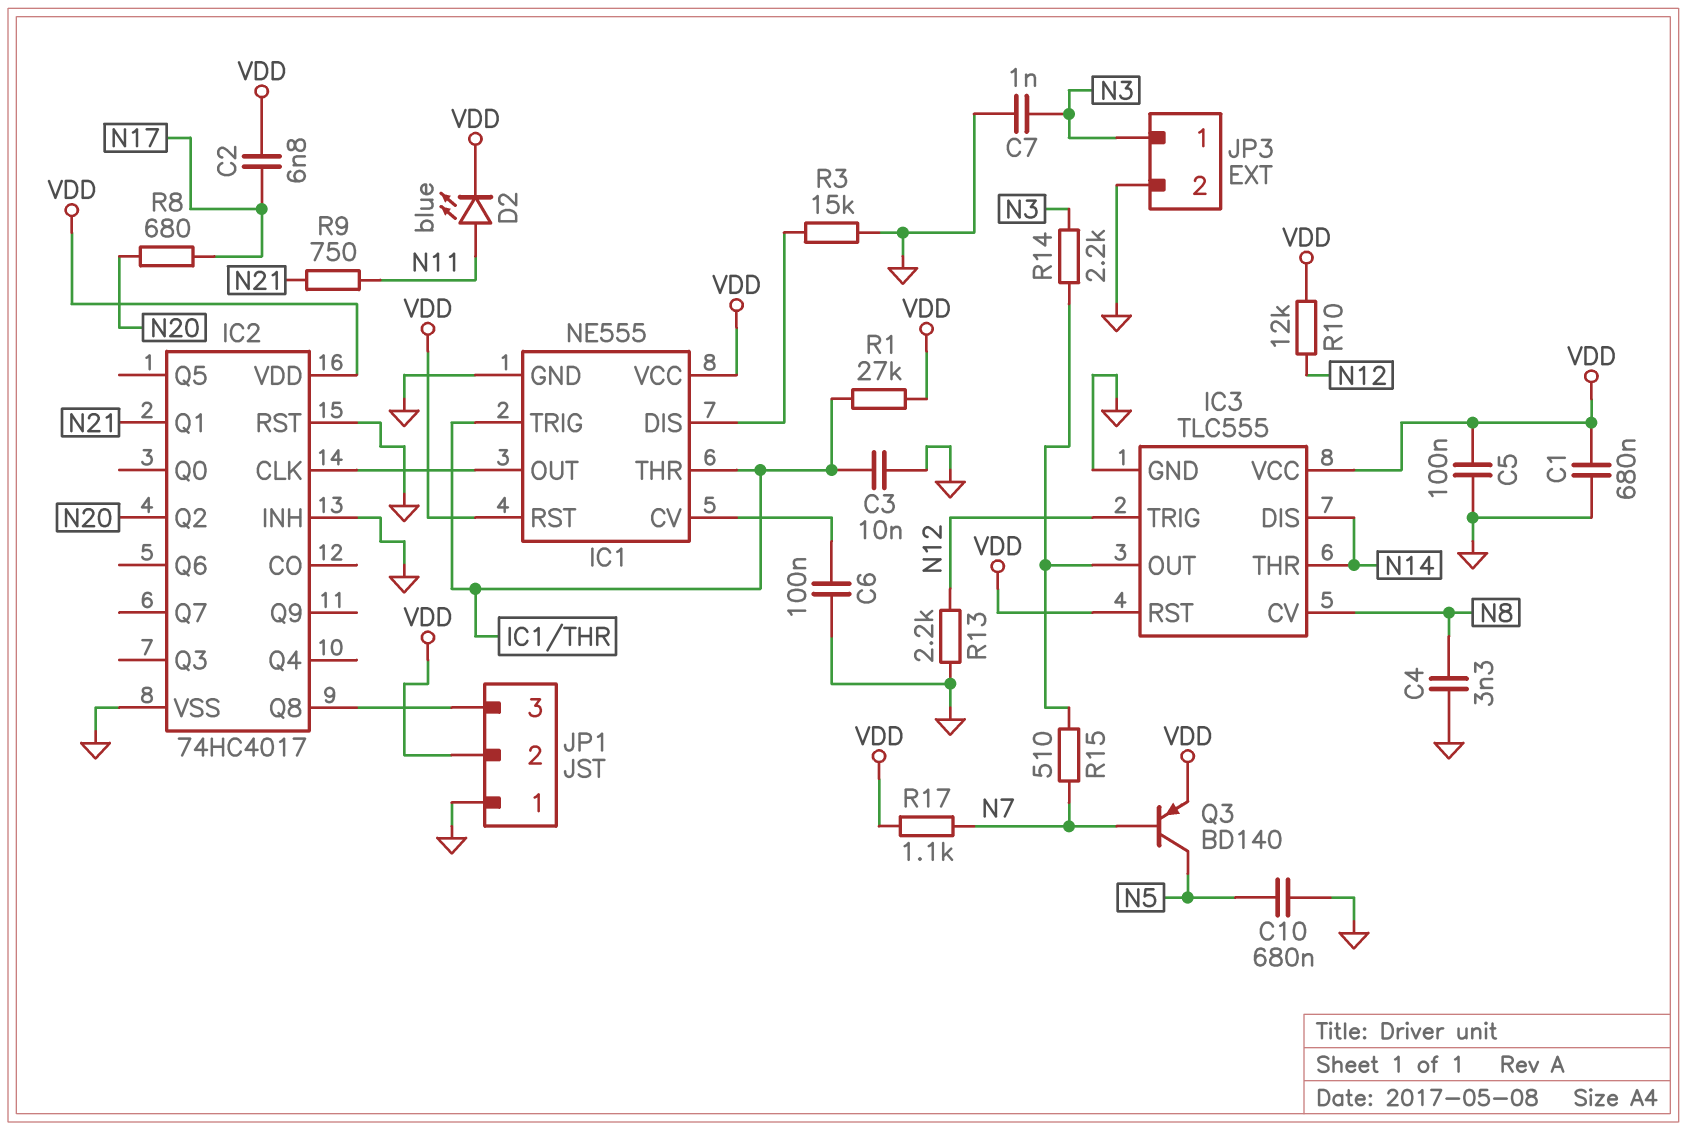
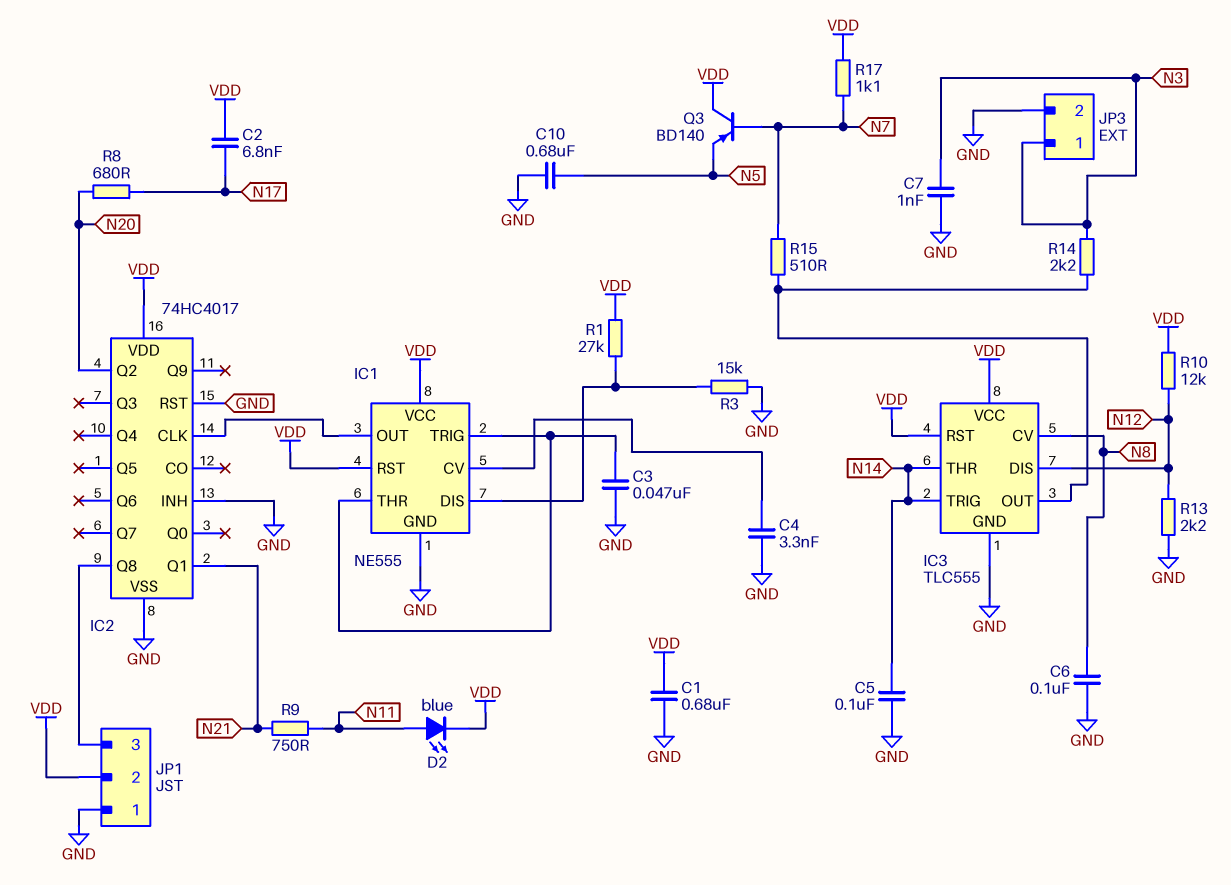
C3: 10nF (GND, IC1/THR) -> 47nF (GND, IC1/THR)
C4: 3.3nF (GND, N8) -> 3.3nF (GND, IC1/CV)
C5: 100nF (GND, VDD) -> 100nF (GND, N14)
C6: 100nF (GND, IC1/CV) -> 100nF (GND, N8)
IC3 pin DIS: N14 -> N12
IC3 pin TRIG: N12 -> N14
Q3: PNP BD140 (B N7, C N5, E VDD) -> PNP BD140 (B N7, C VDD, E N5)
R1: 27k (IC1/THR, VDD) -> 27k (IC1/DIS, VDD)

